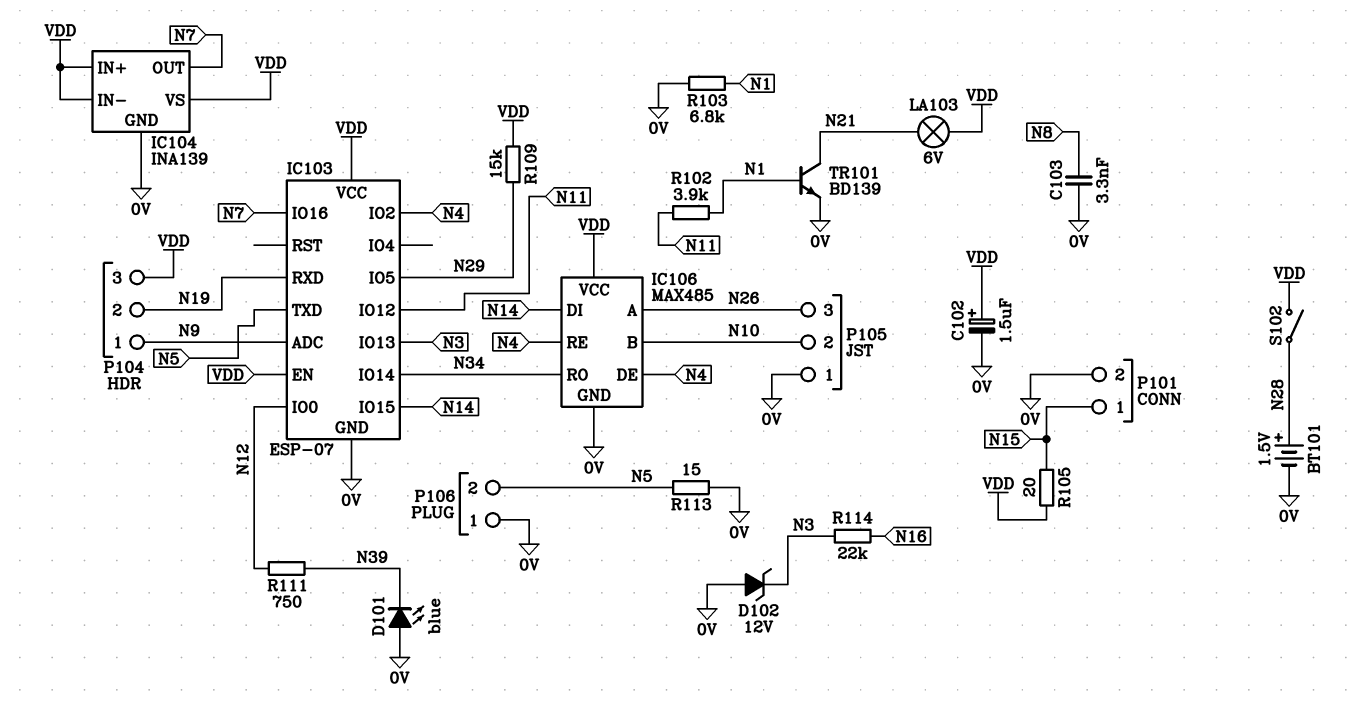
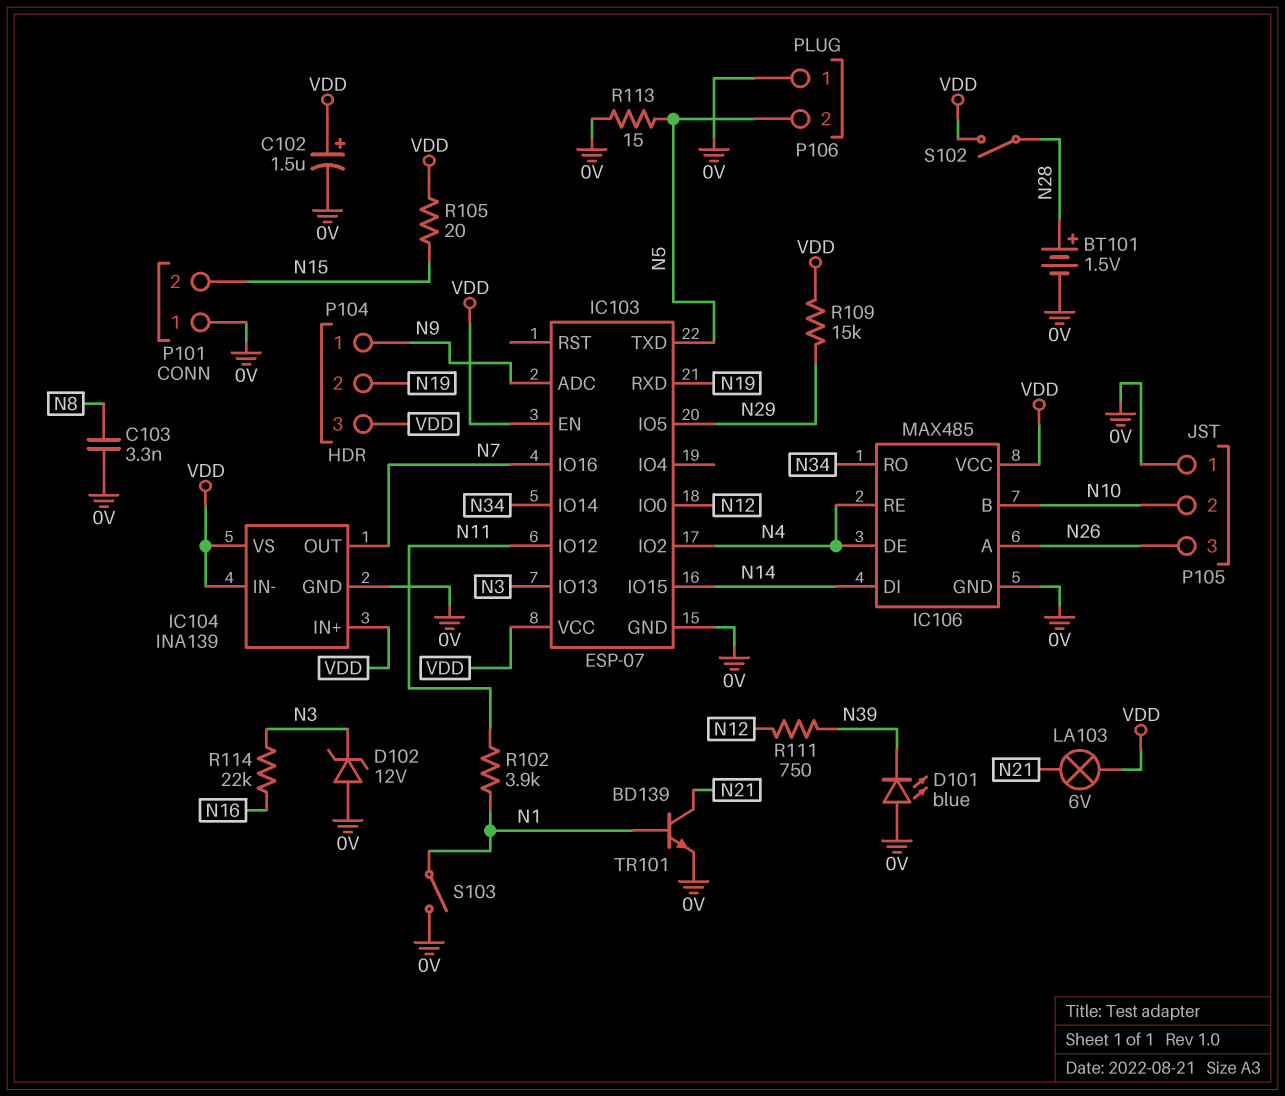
P101 pin 1: N15 -> 0V
P101 pin 2: 0V -> N15
R103: 6.8k (0V, N1) -> none
S103: none -> switch (0V, N1)

